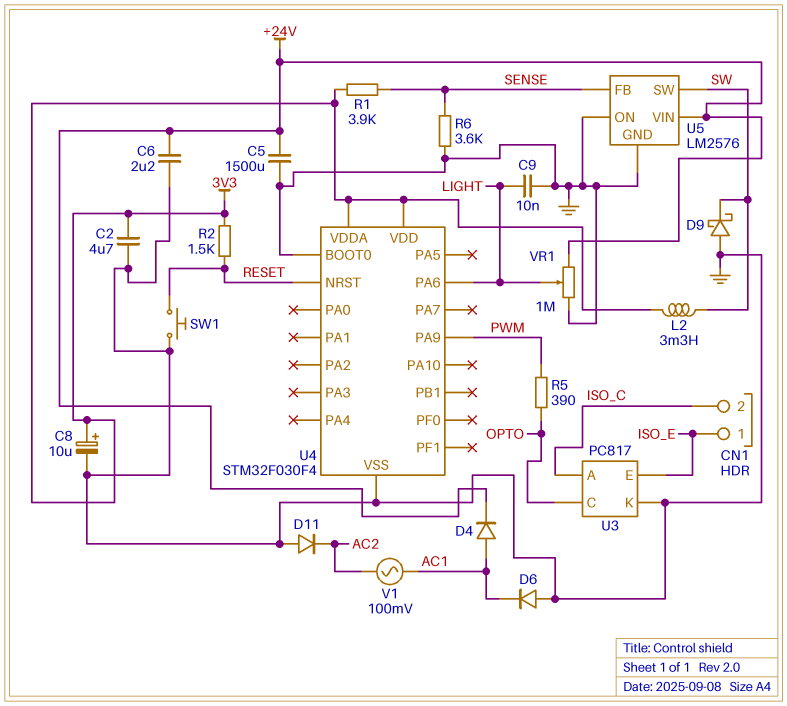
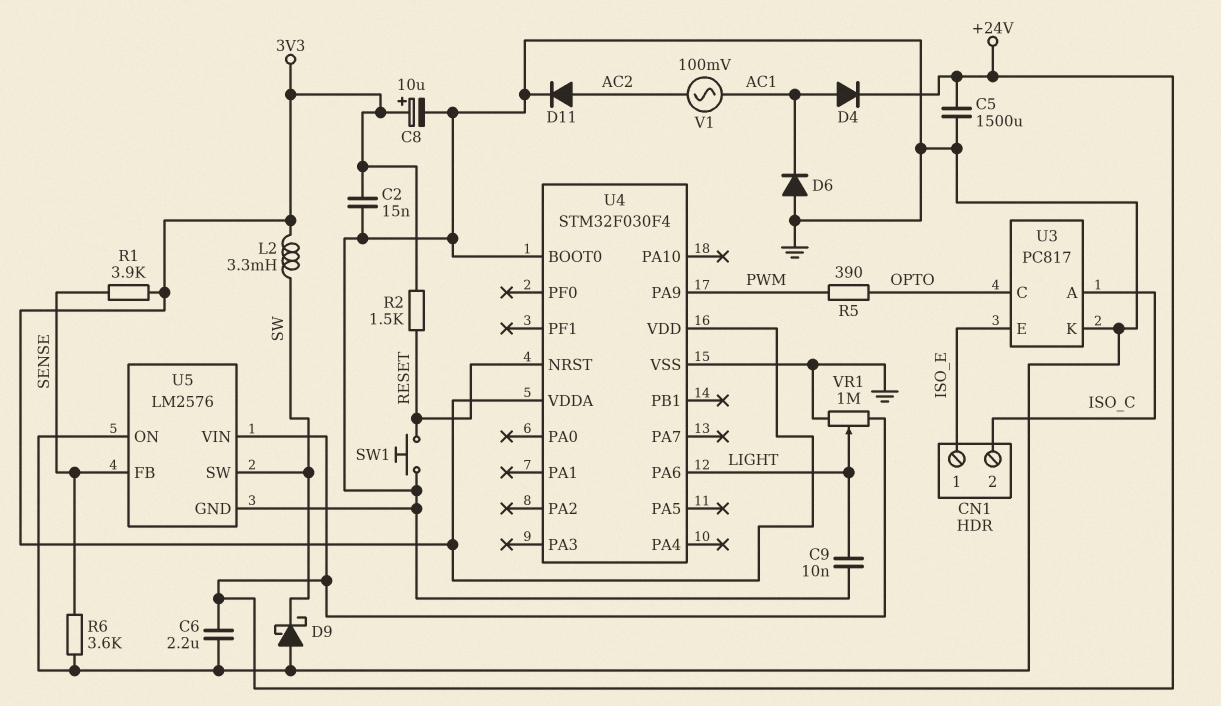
C2: 4.7uF (3V3, GND) -> 15nF (3V3, GND)
D11: diode (A GND, K AC2) -> diode (A AC2, K GND)

